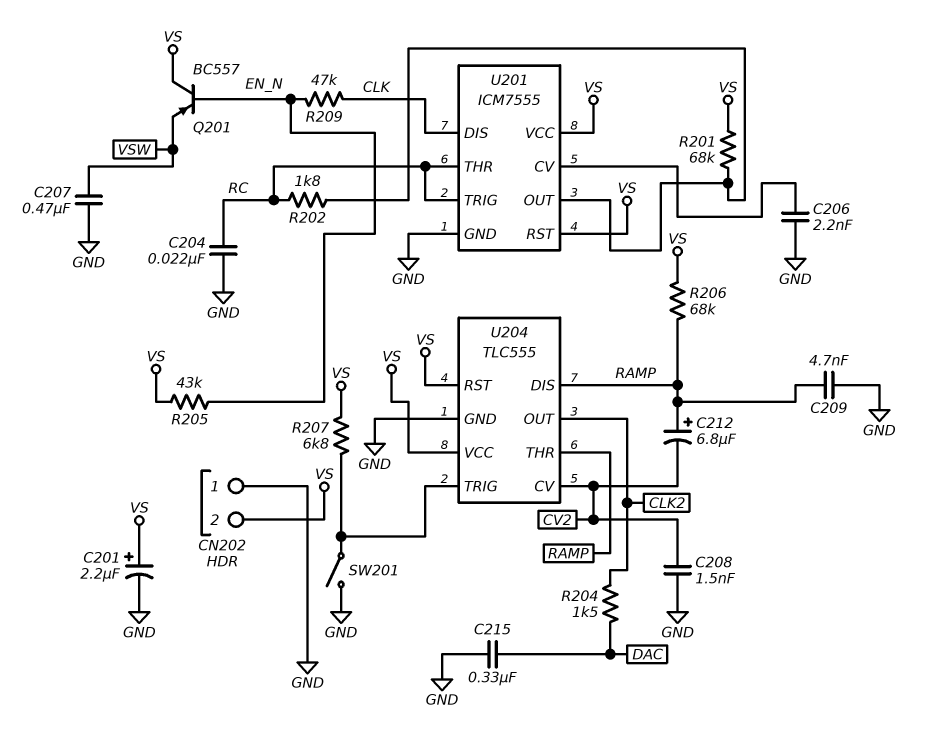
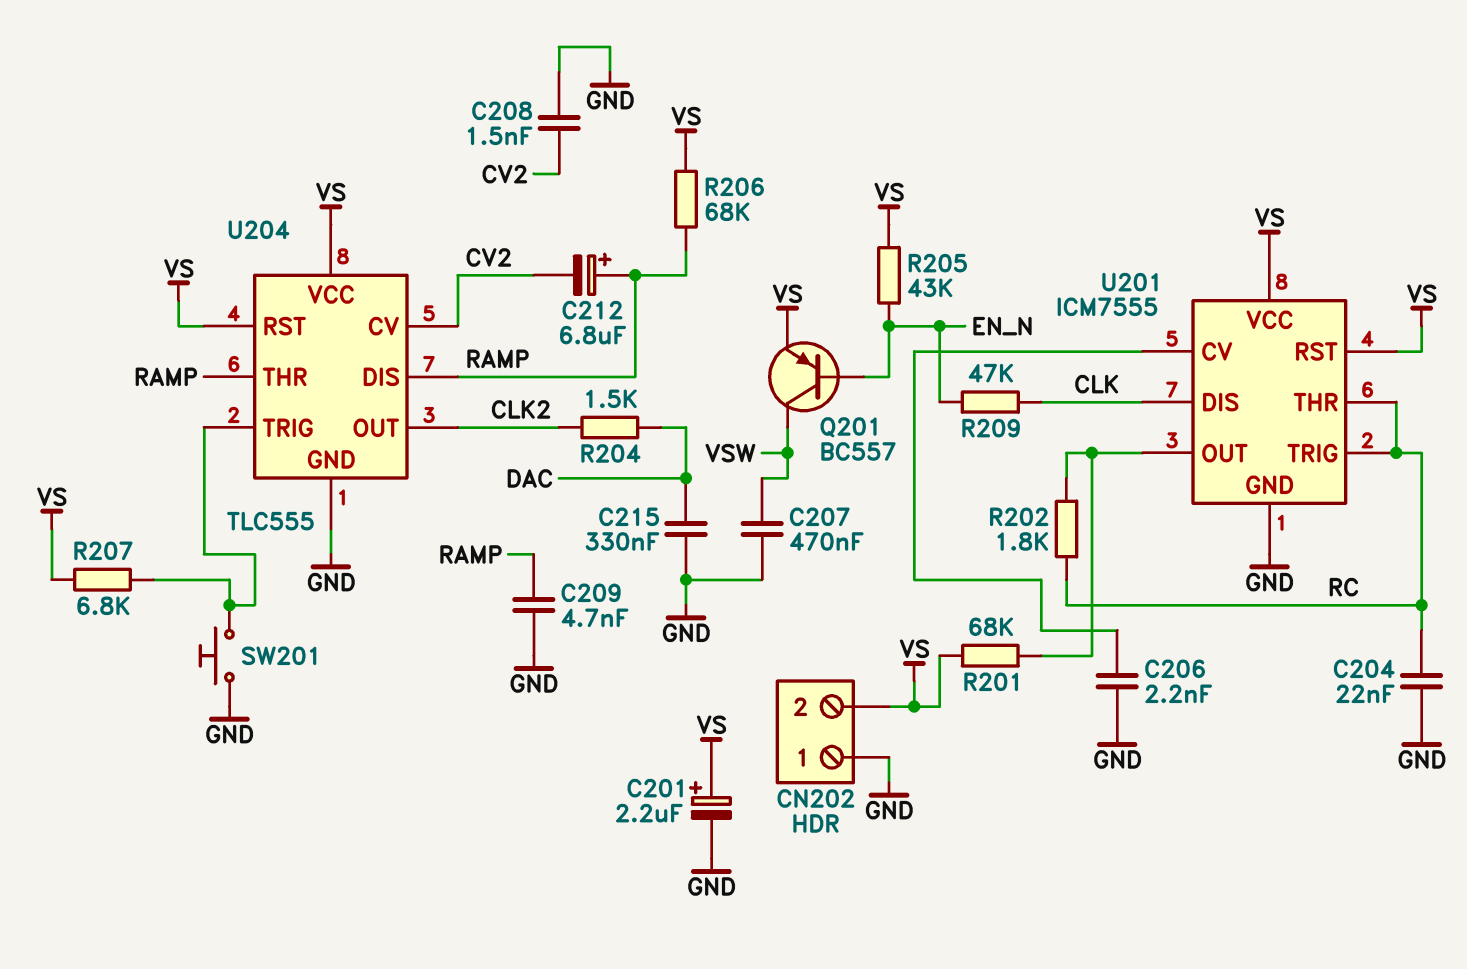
Q201: PNP BC557 (B EN_N, C VS, E VSW) -> PNP BC557 (B EN_N, C VSW, E VS)
SW201: switch (GND, U204/TRIG) -> button (GND, U204/TRIG)

